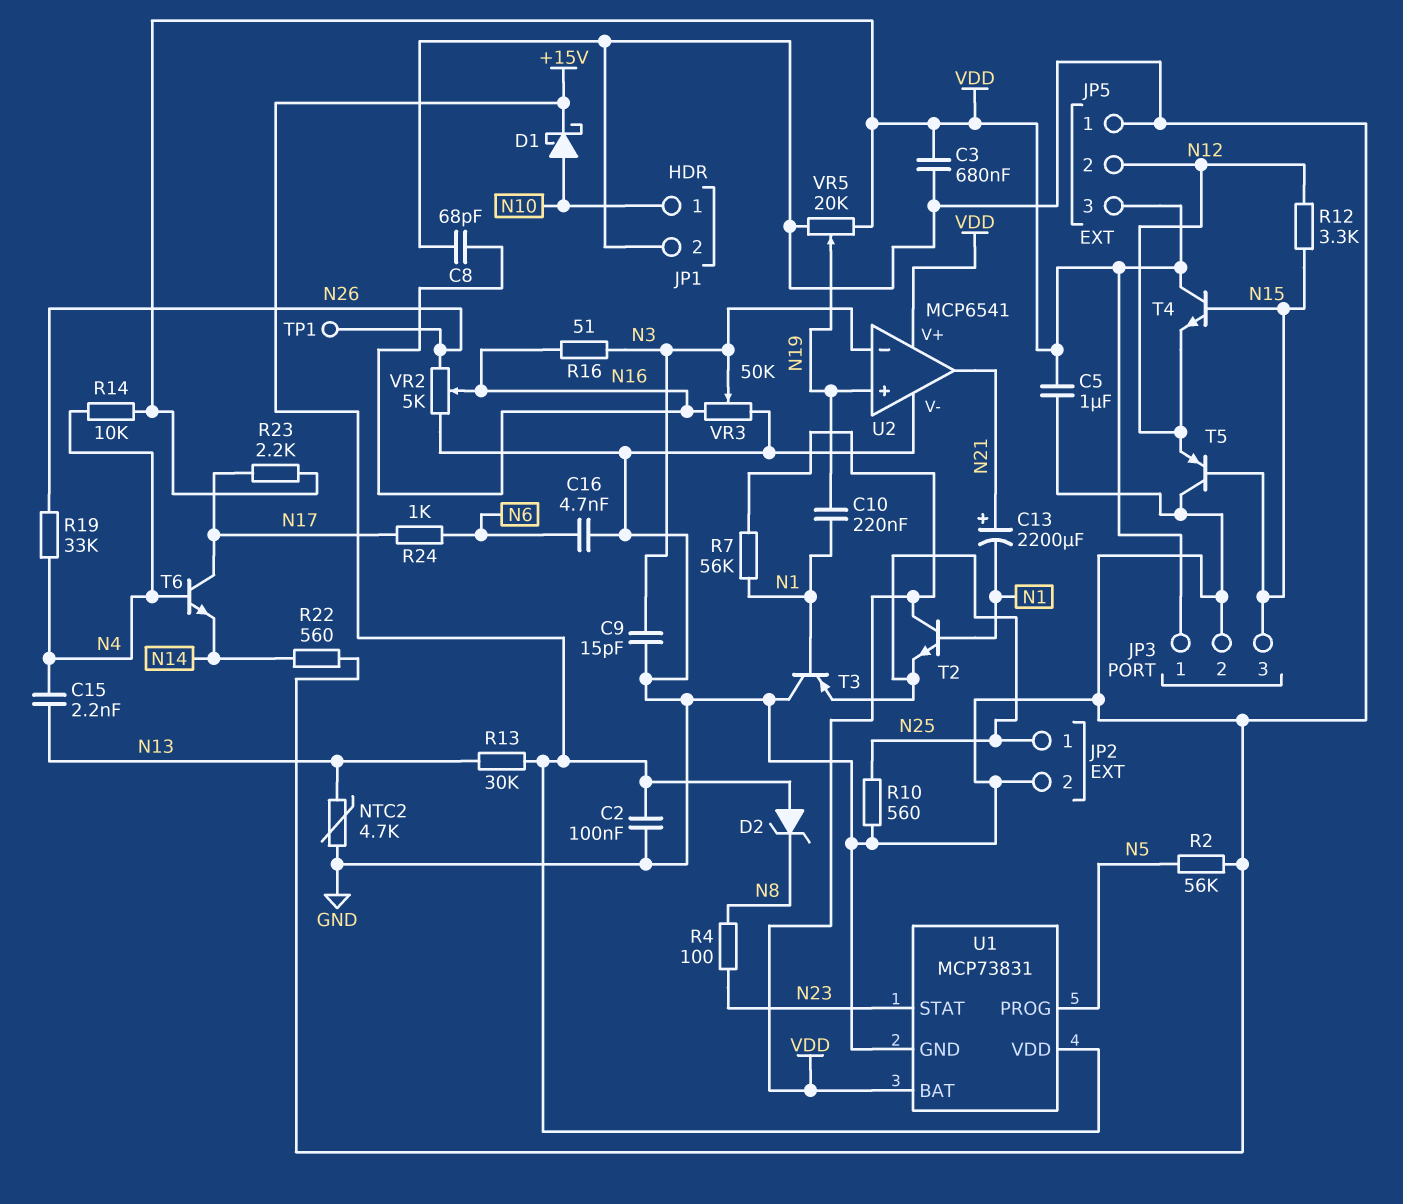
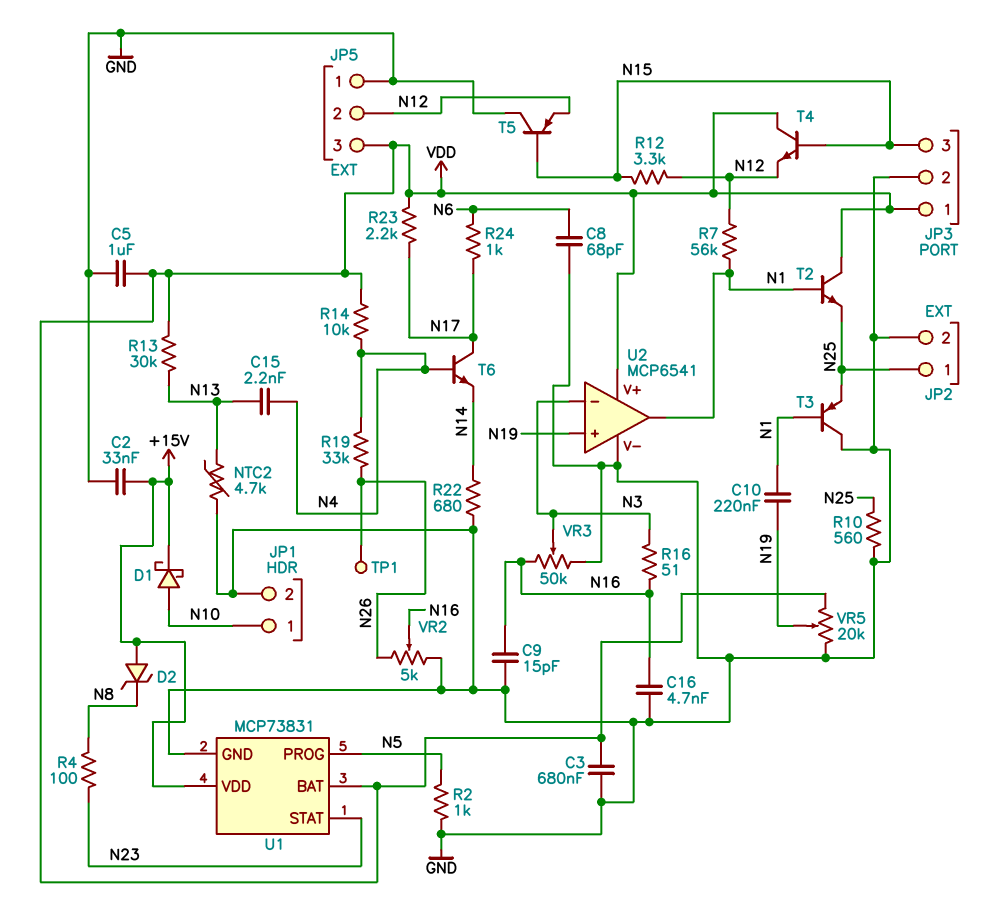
C2: 100nF (+15V, GND) -> 33nF (+15V, GND)
C8: 68pF (GND, N16) -> 68pF (GND, N6)
C9: 15pF (GND, N3) -> 15pF (GND, N16)
C13: 2200uF (plus N21, minus N1) -> none
C16: 4.7nF (GND, N6) -> 4.7nF (GND, N16)
R2: 56k (GND, N5) -> 1k (GND, N5)
R7: 56k (N1, VDD) -> 56k (N1, N12)
R13: 30k (+15V, N13) -> 30k (N13, VDD)
R22: 560 (GND, N14) -> 680 (GND, N14)
U2 pin out: N21 -> N1

